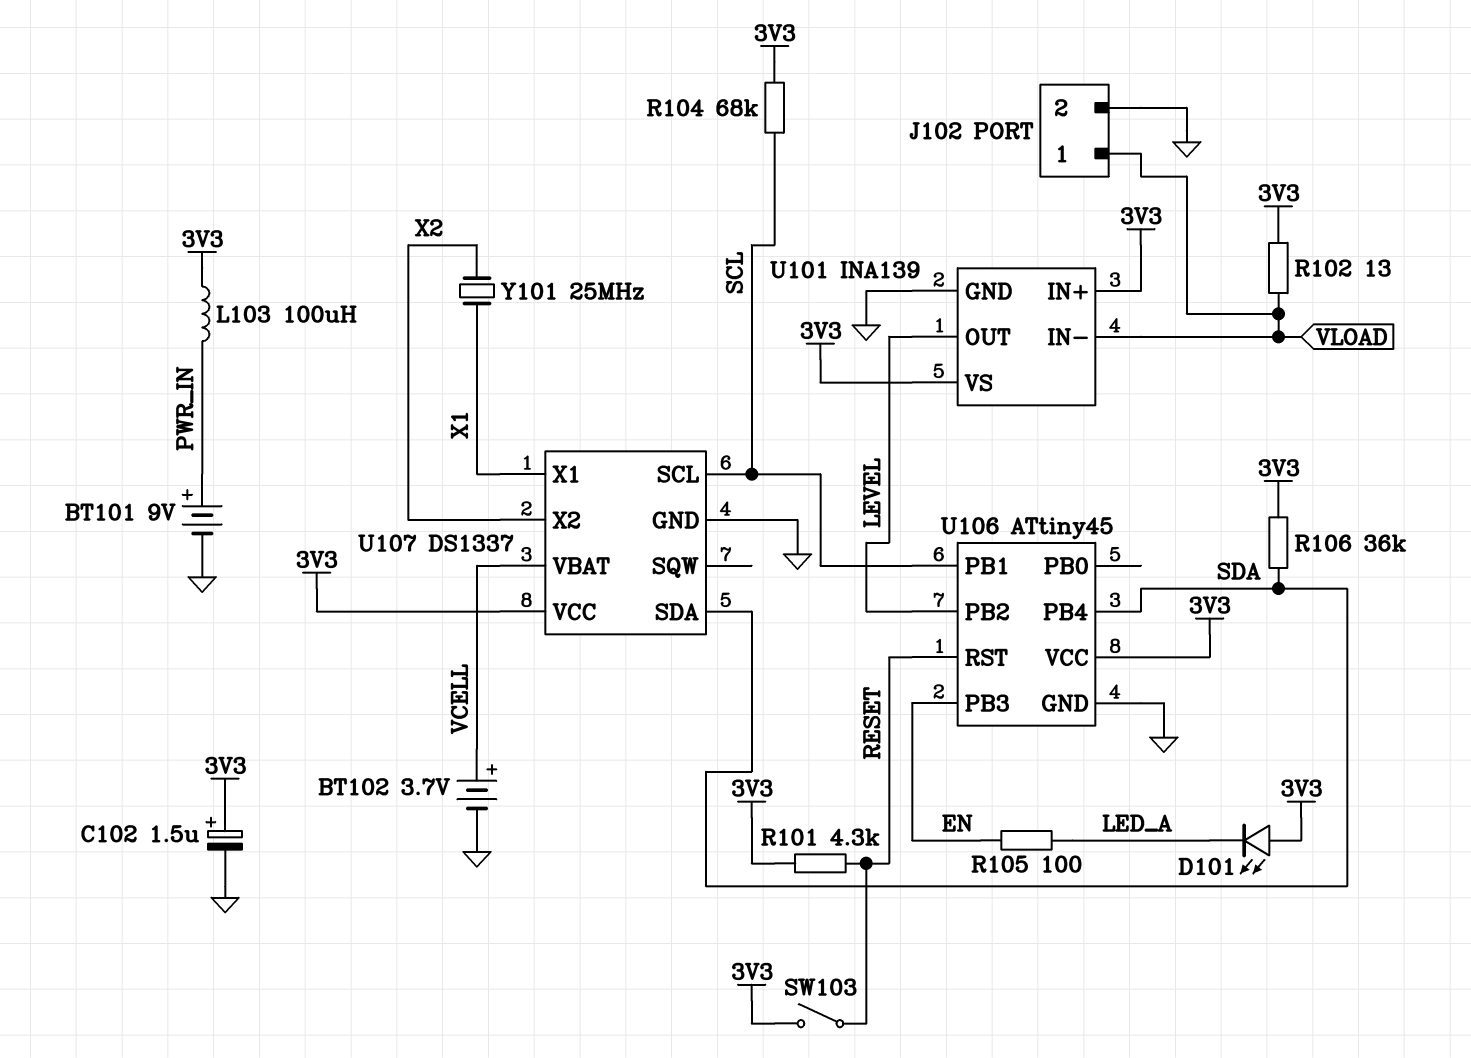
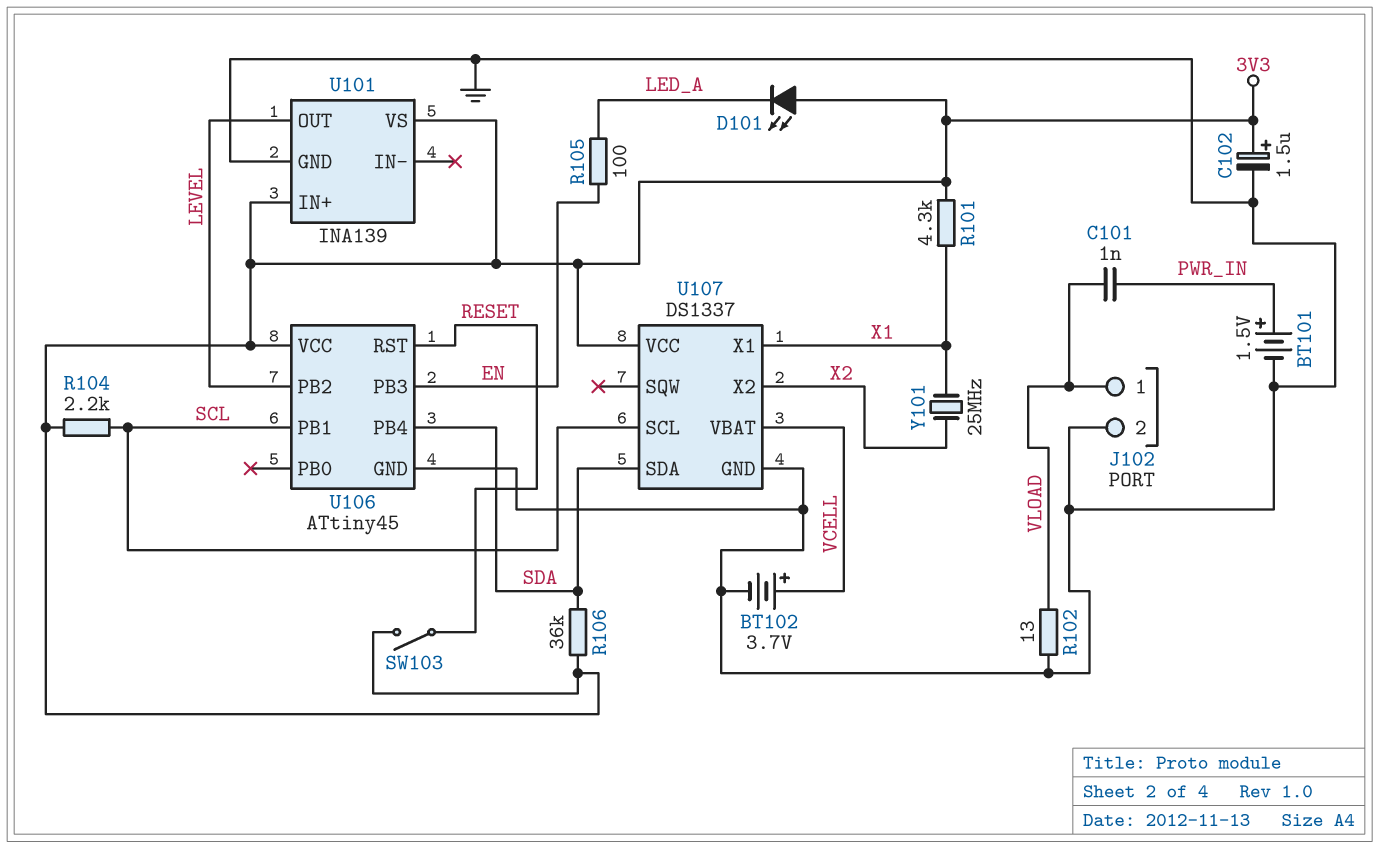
BT101: 9V (plus PWR_IN, minus GND) -> 1.5V (plus PWR_IN, minus GND)
C101: none -> 1nF (PWR_IN, VLOAD)
L103: 100uH (3V3, PWR_IN) -> none
R101: 4.3k (3V3, RESET) -> 4.3k (3V3, X1)
R102: 13 (3V3, VLOAD) -> 13 (GND, VLOAD)
R104: 68k (3V3, SCL) -> 2.2k (3V3, SCL)
U101 pin IN-: VLOAD -> none

